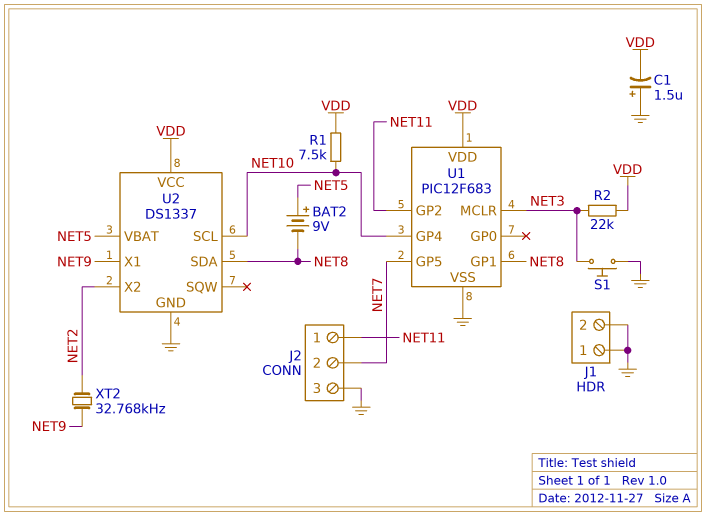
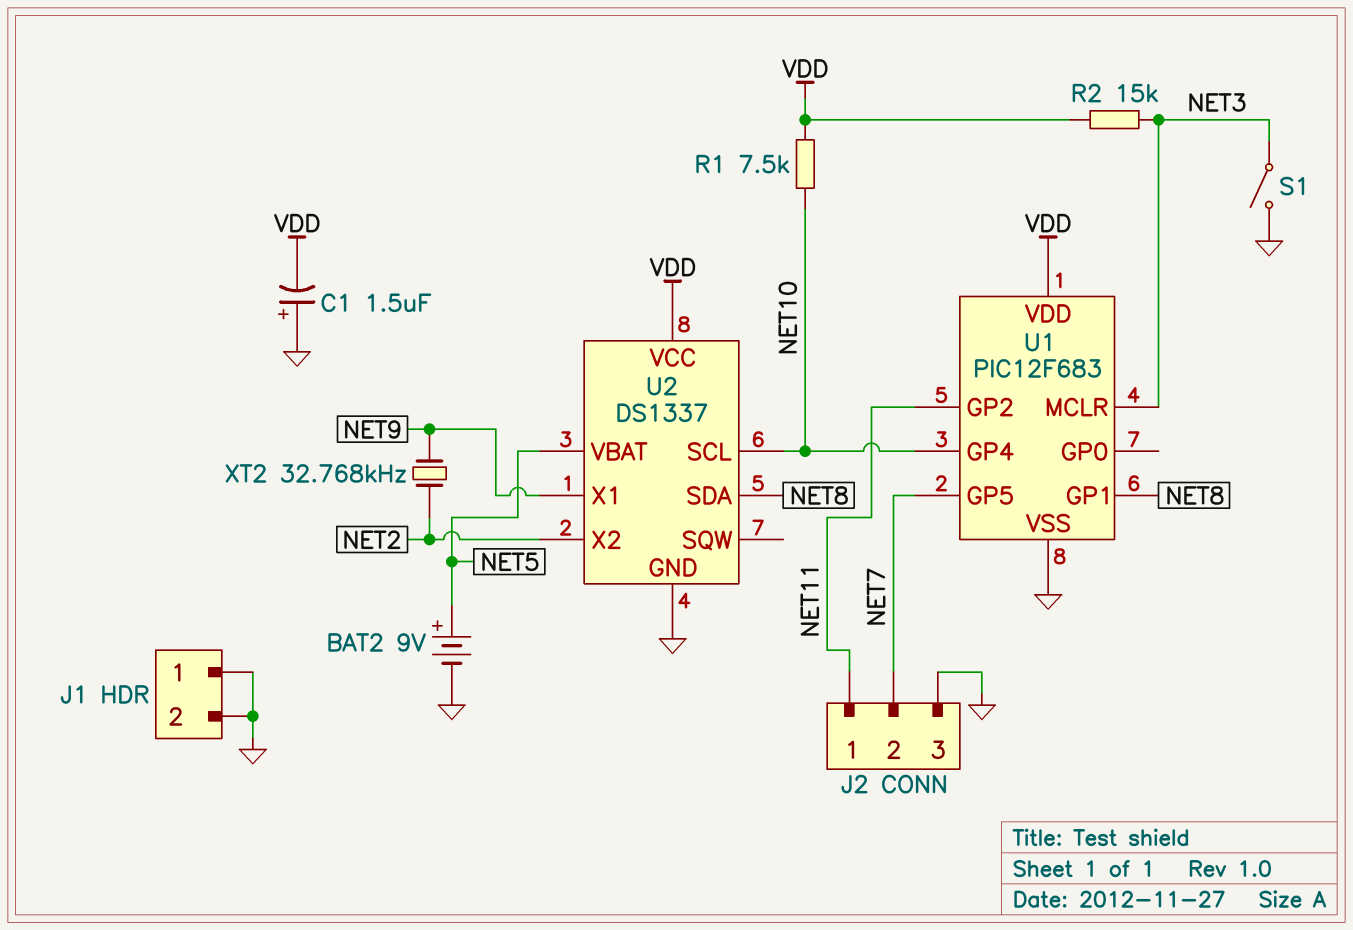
BAT2: 9V (plus NET5, minus NET8) -> 9V (plus NET5, minus GND)
R2: 22k (NET3, VDD) -> 15k (NET3, VDD)
S1: button (GND, NET3) -> switch (GND, NET3)

